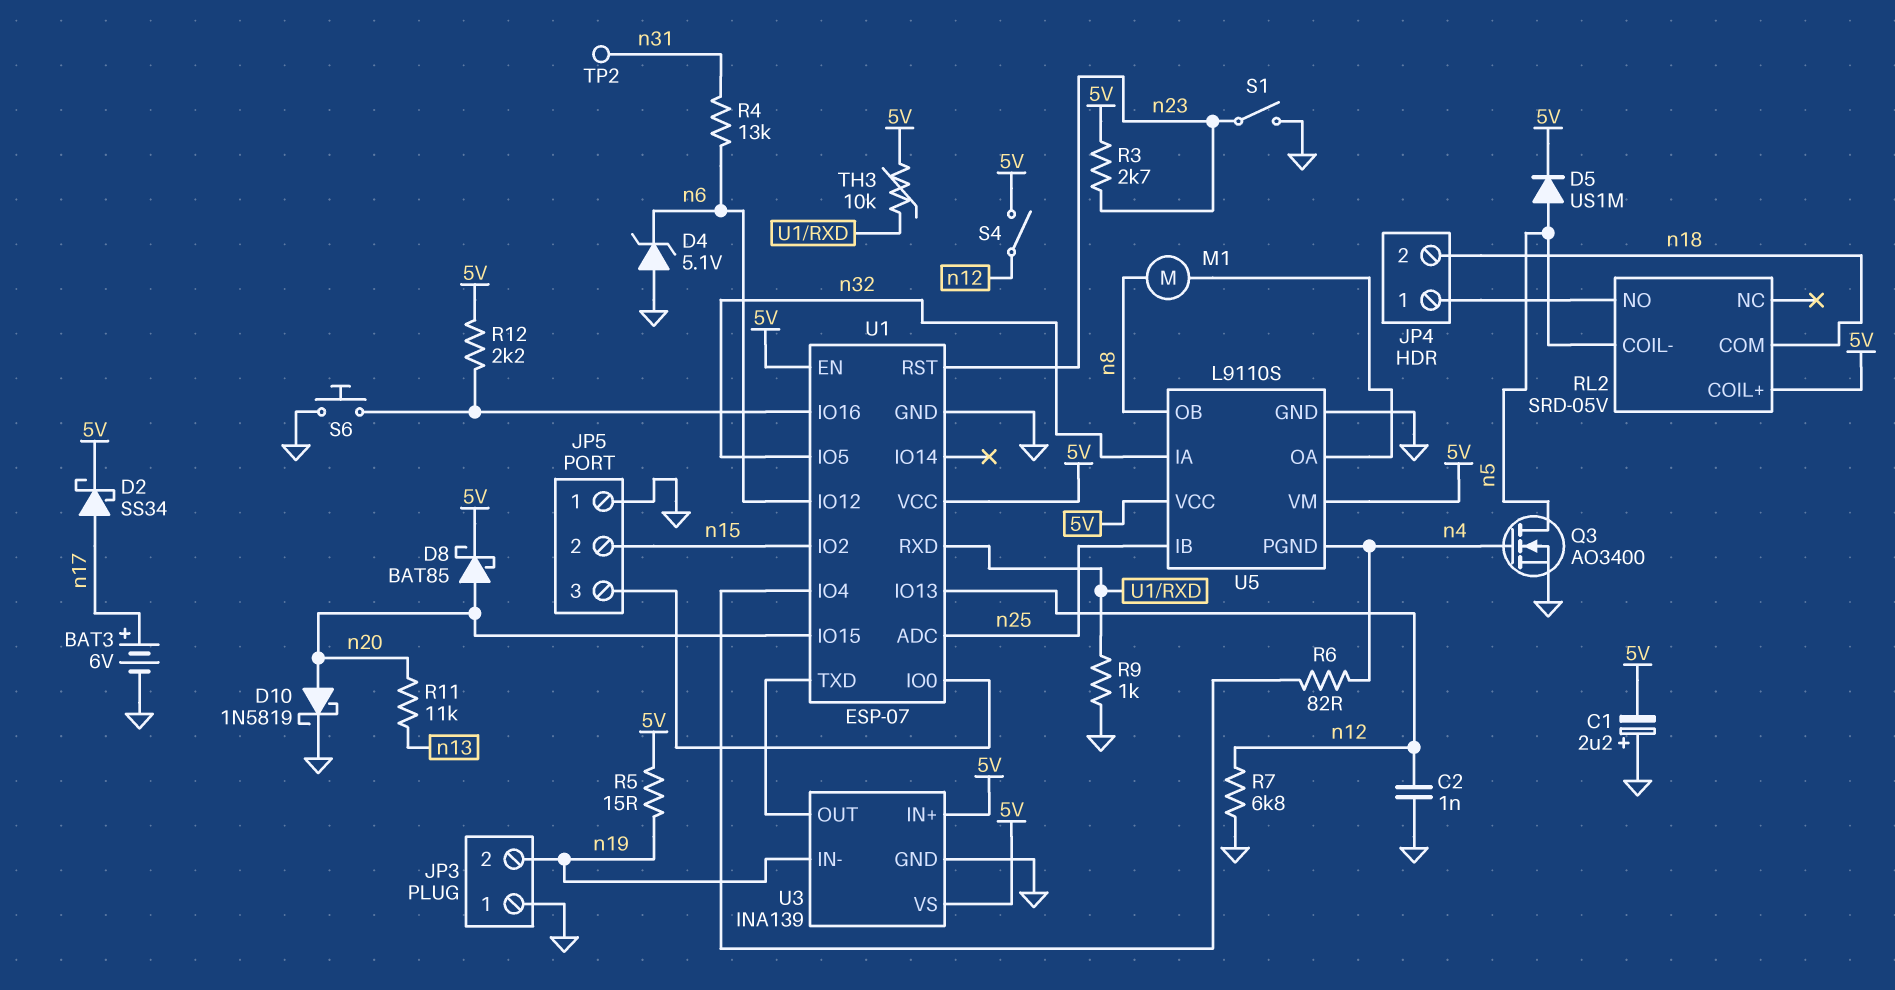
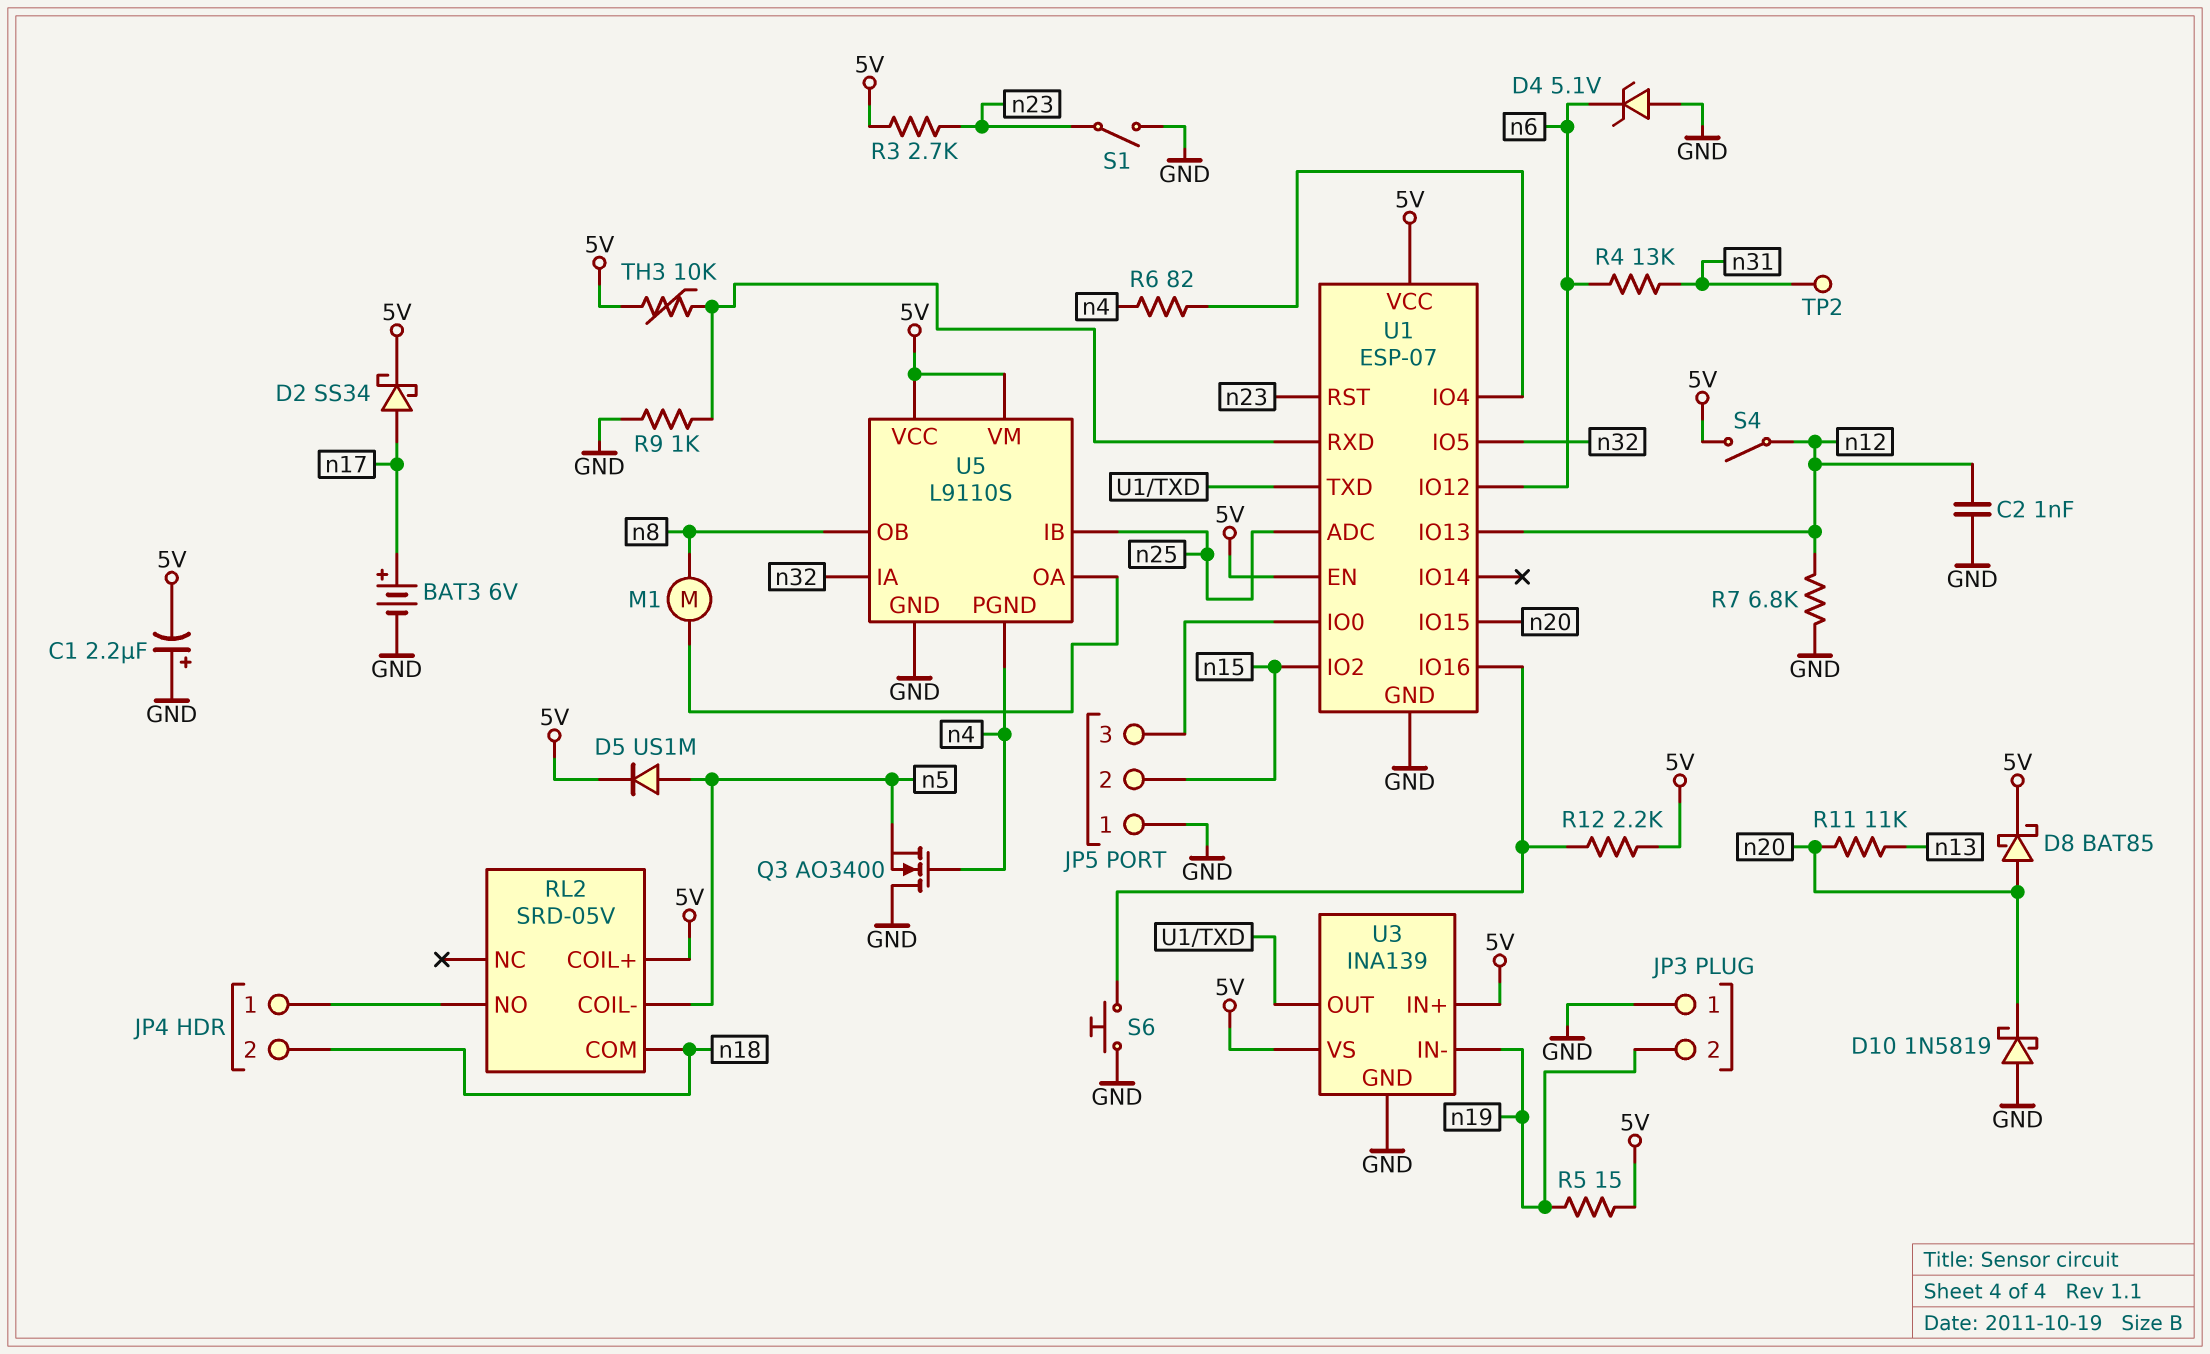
D10: schottky 1N5819 (A n20, K GND) -> schottky 1N5819 (A GND, K n20)
Q3: NMOS AO3400 (G n4, D n5, S GND) -> NMOS AO3400 (G n4, D GND, S n5)

